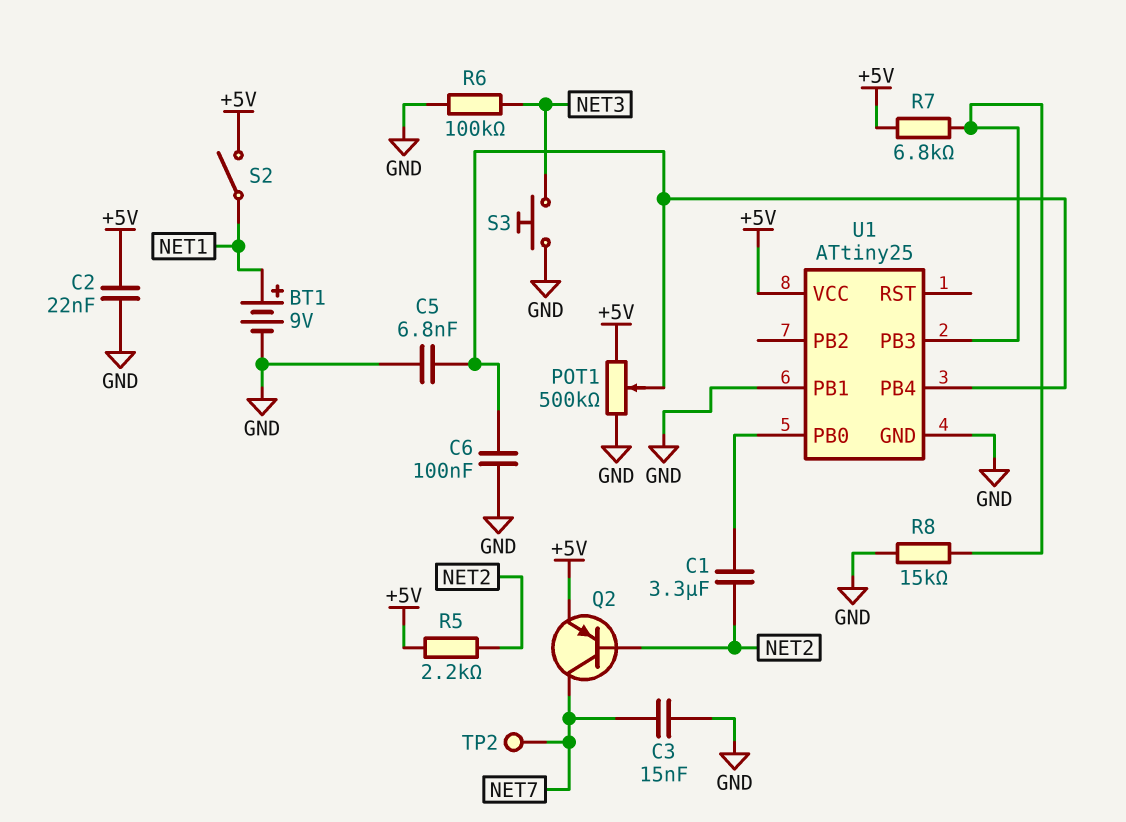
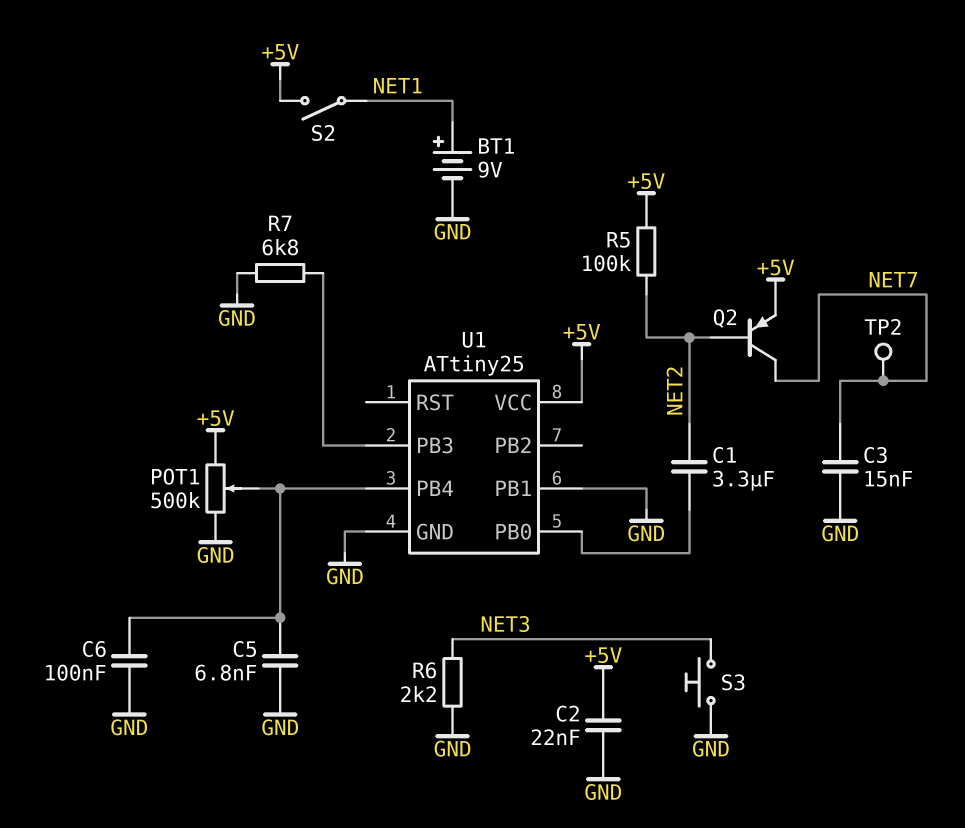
R5: 2.2k (+5V, NET2) -> 100k (+5V, NET2)
R6: 100k (GND, NET3) -> 2.2k (GND, NET3)
R7: 6.8k (+5V, U1/PB3) -> 6.8k (GND, U1/PB3)
R8: 15k (GND, U1/PB3) -> none

